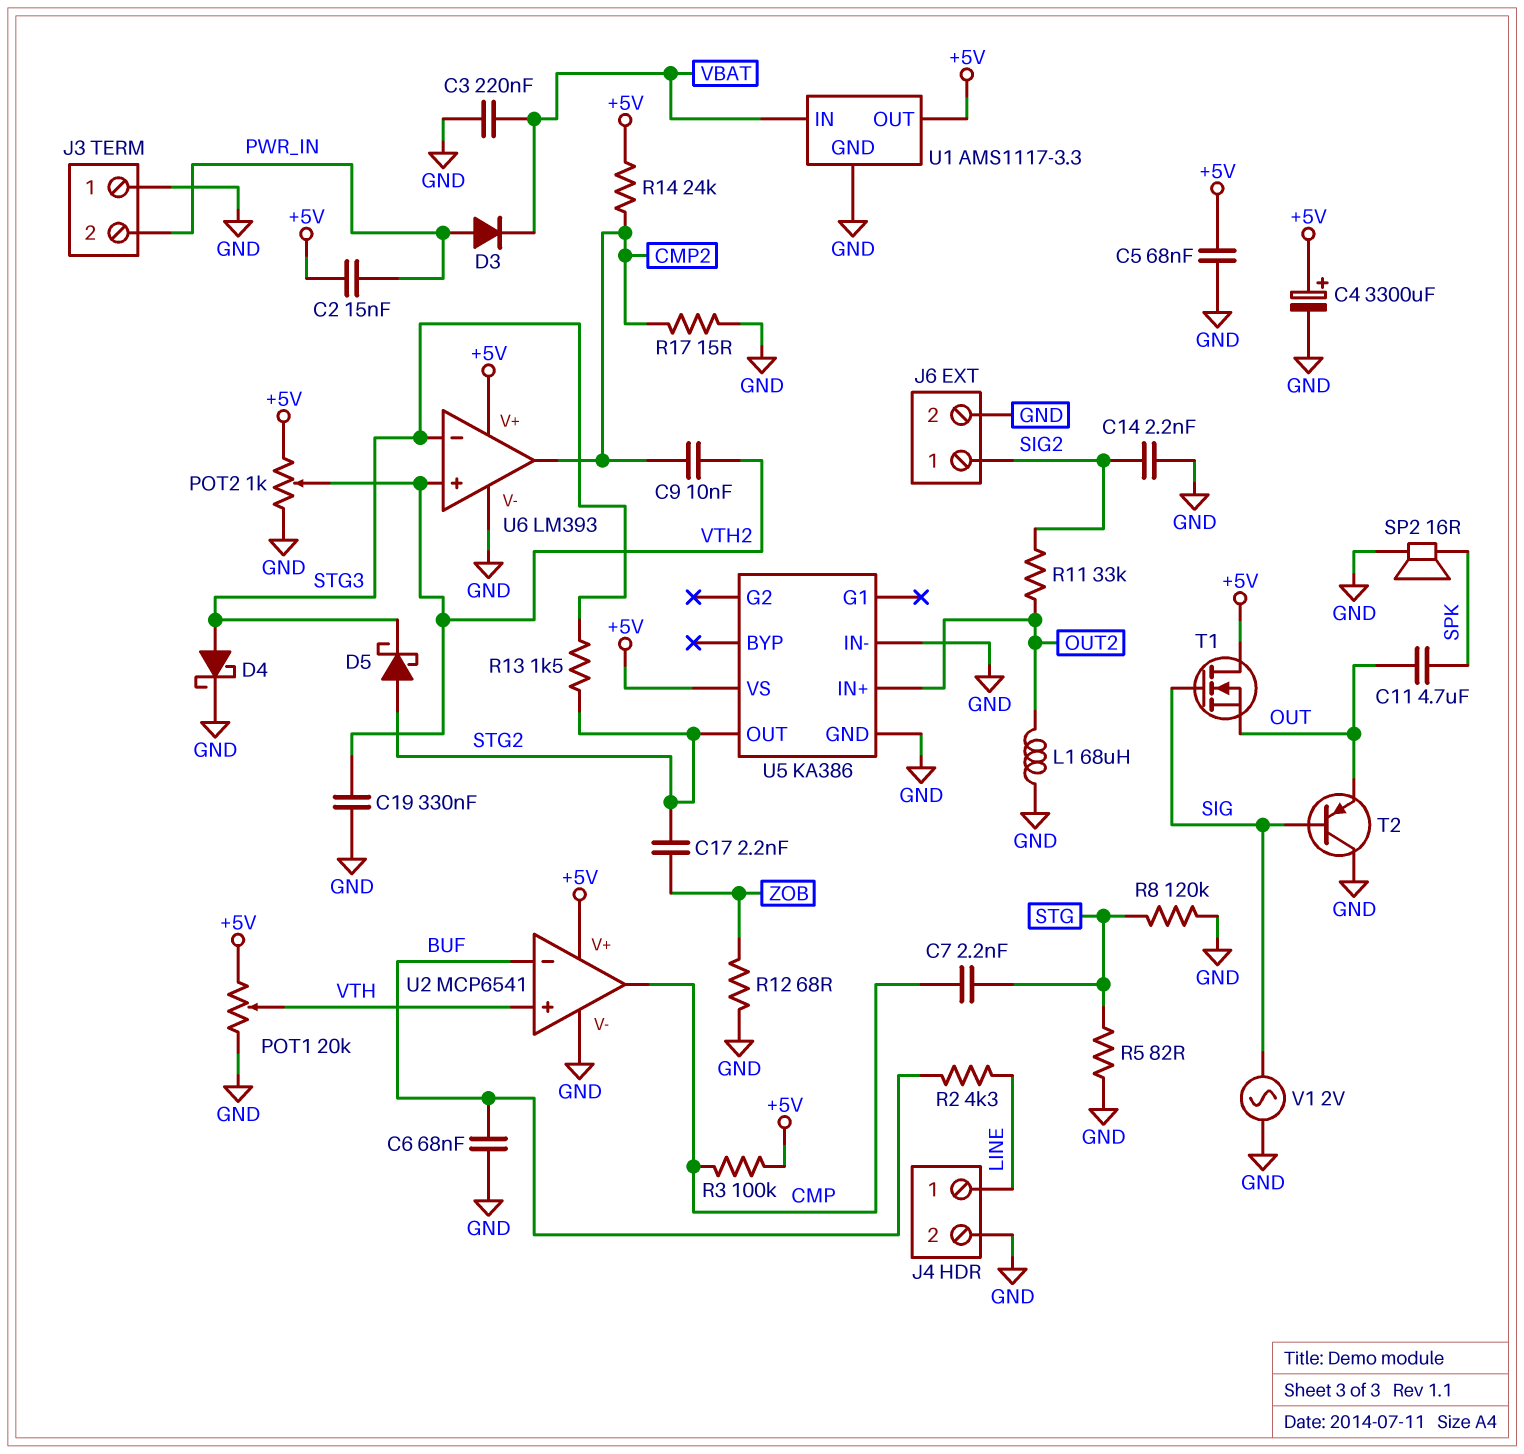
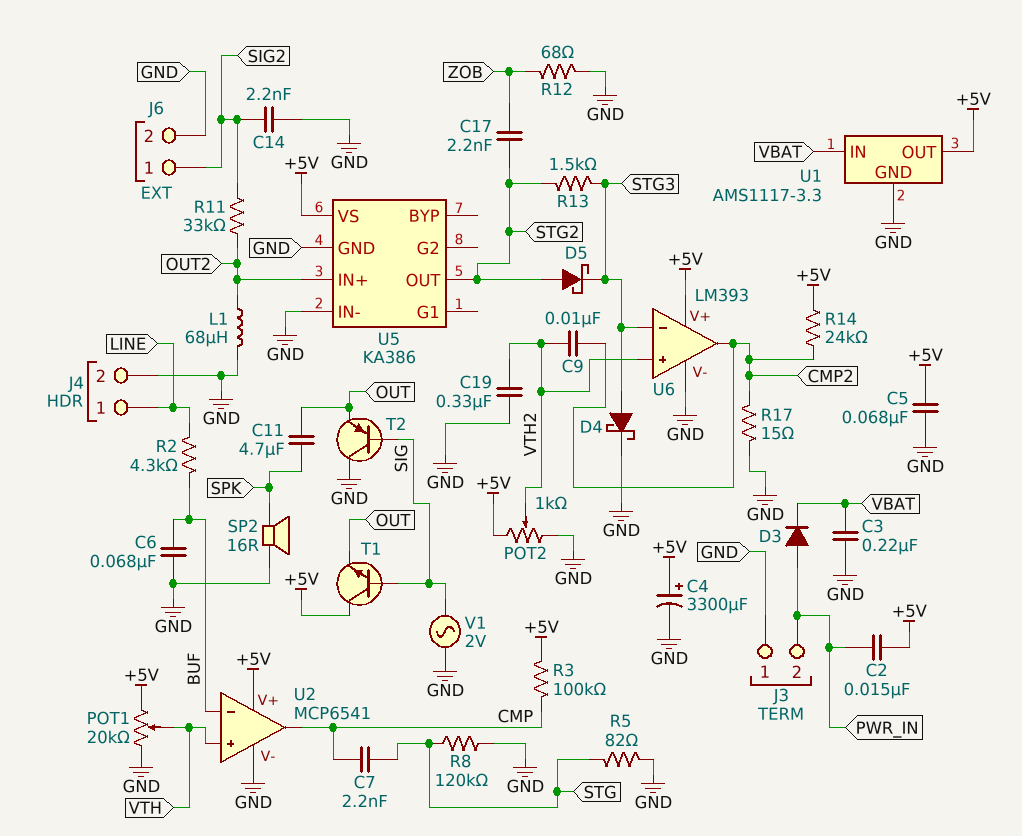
T1: NMOS (G SIG, D +5V, S OUT) -> NPN (B SIG, C +5V, E OUT)

